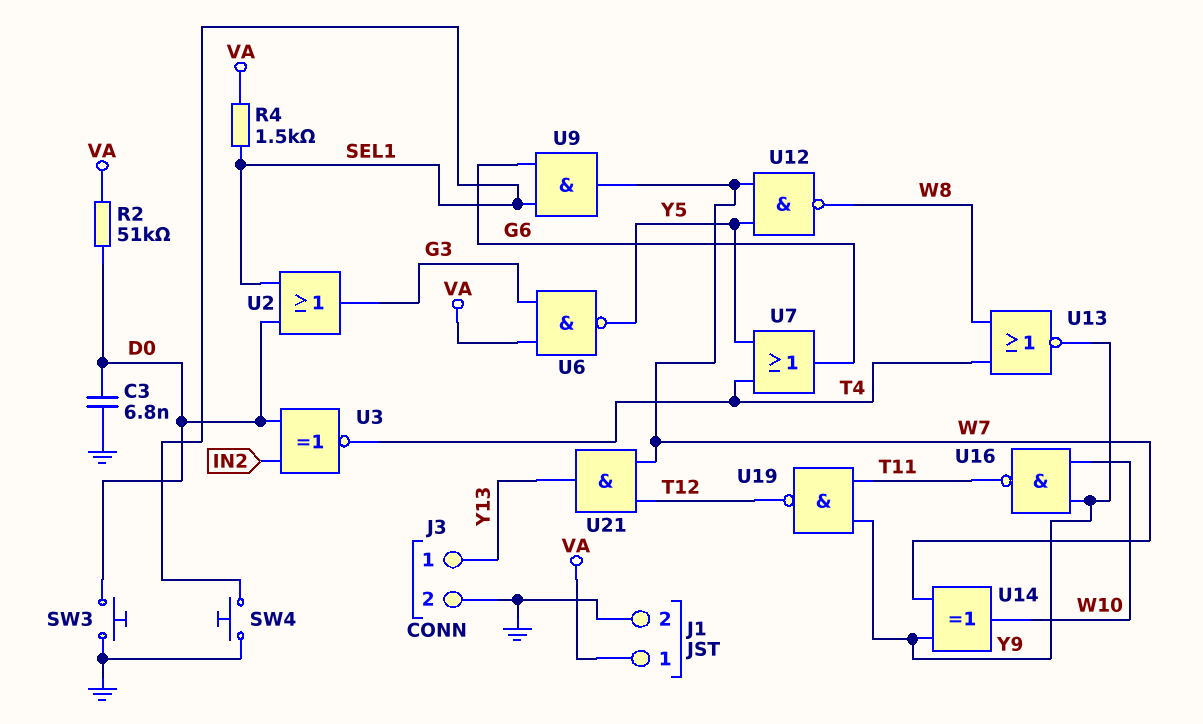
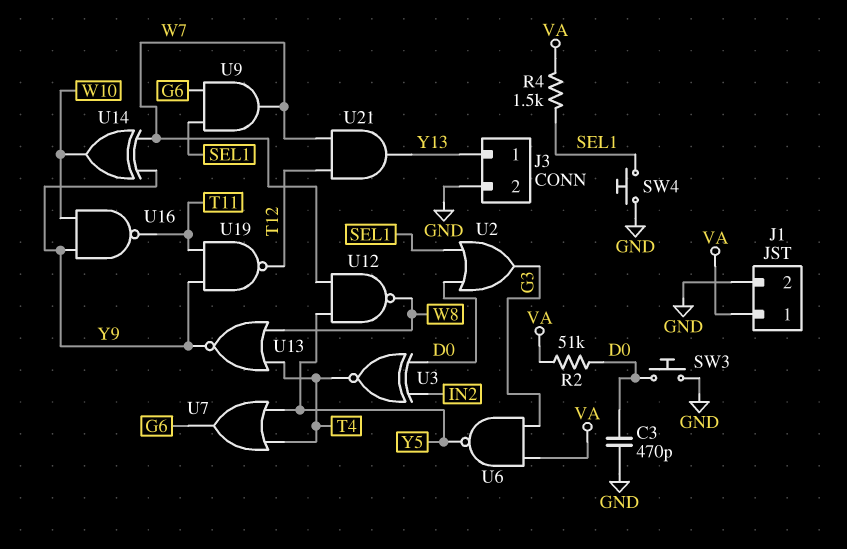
C3: 6.8nF (D0, GND) -> 470pF (D0, GND)

